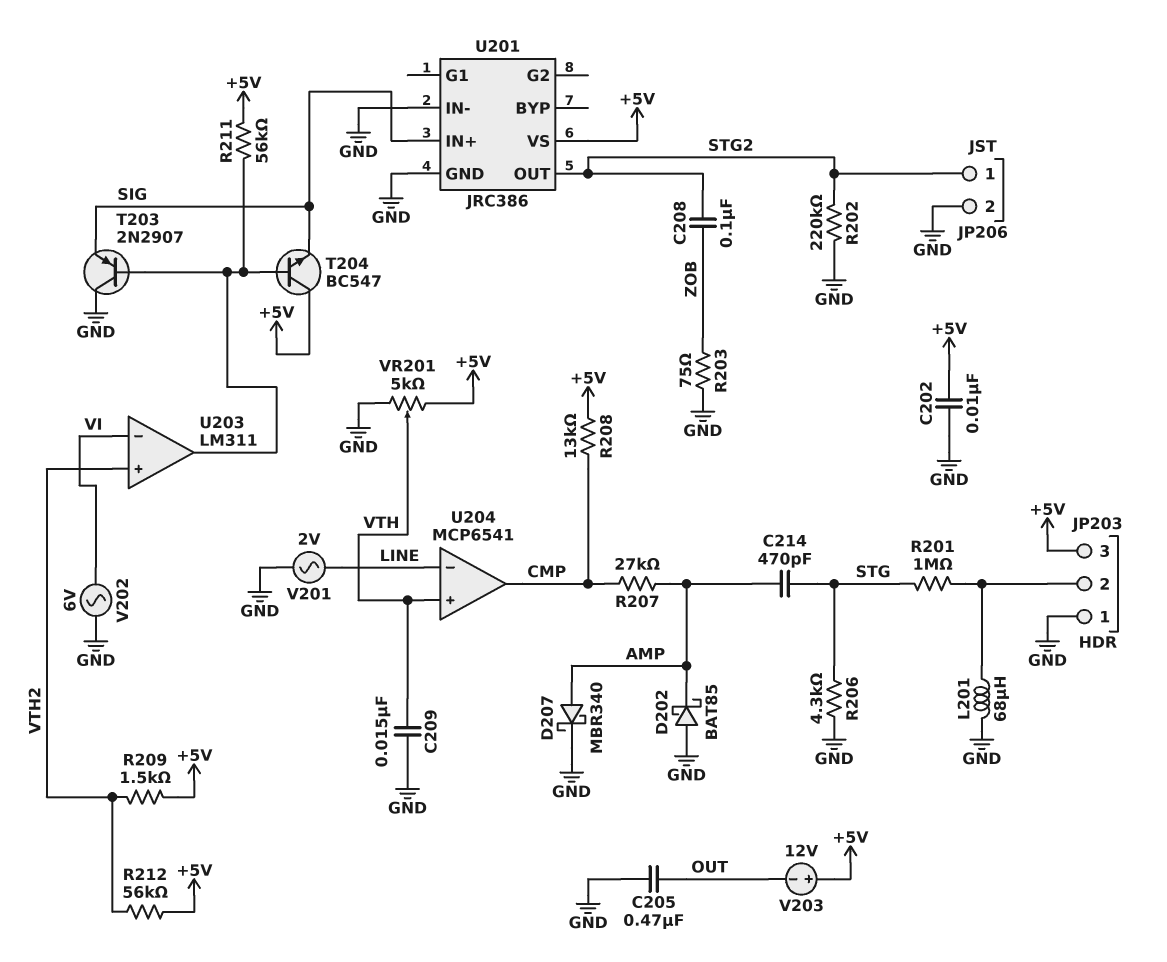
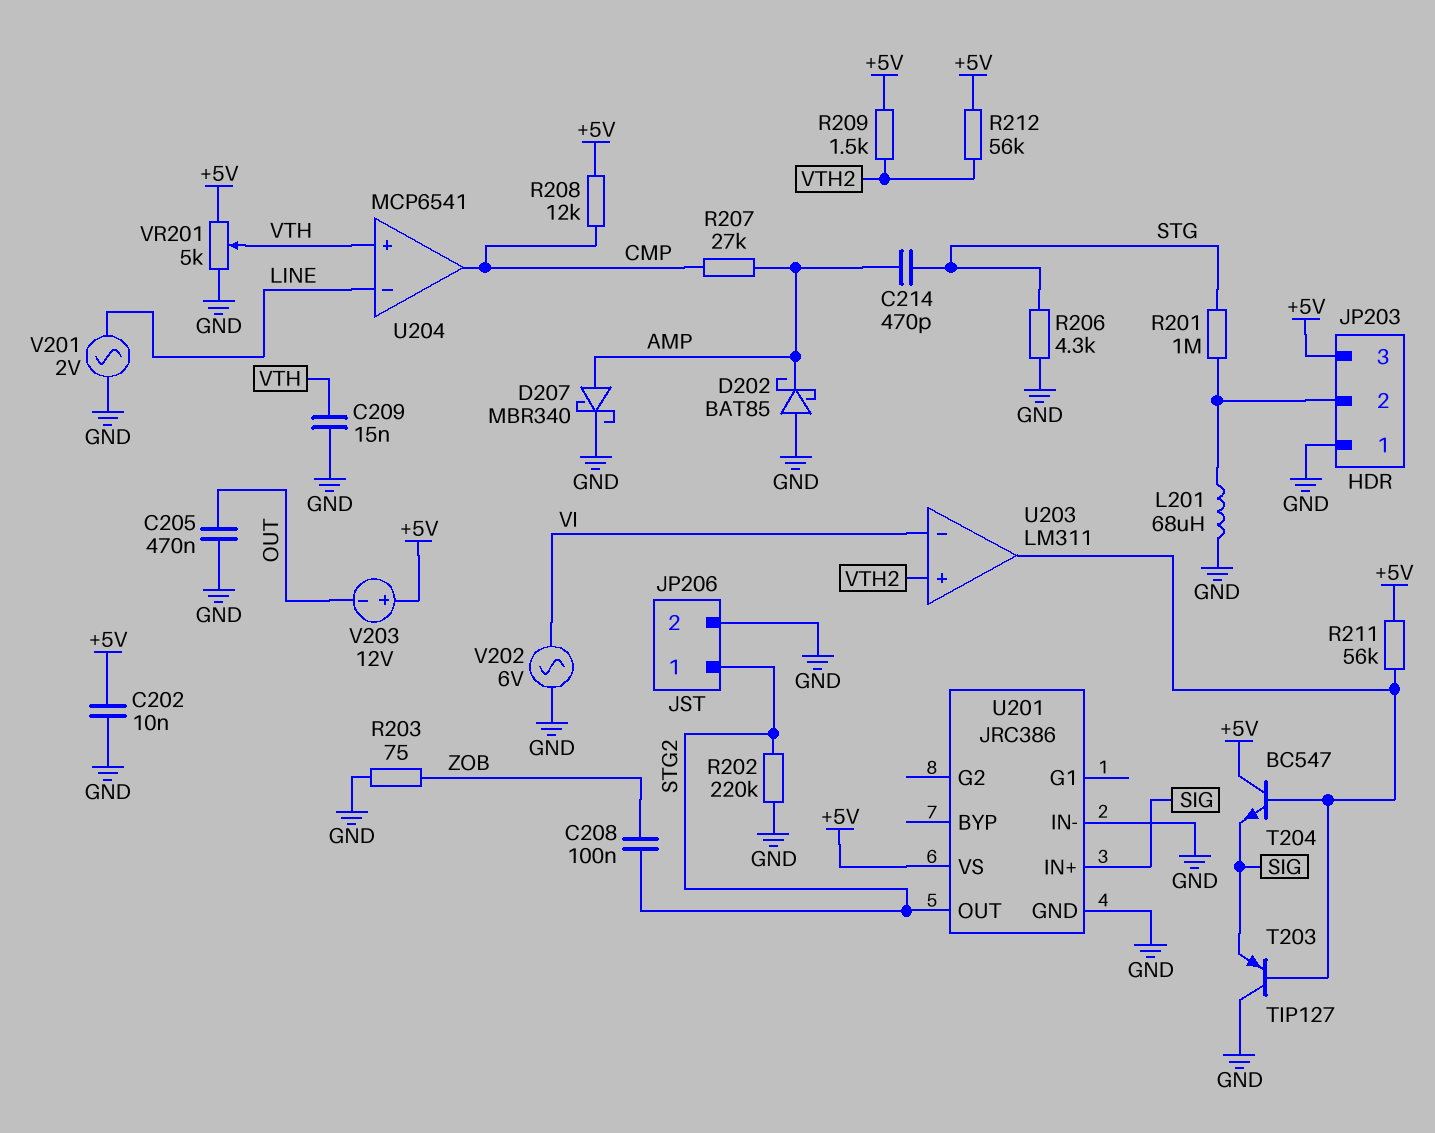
R208: 13k (+5V, CMP) -> 12k (+5V, CMP)
T203: PNP 2N2907 (B U203/out, C GND, E SIG) -> PNP TIP127 (B U203/out, C GND, E SIG)

